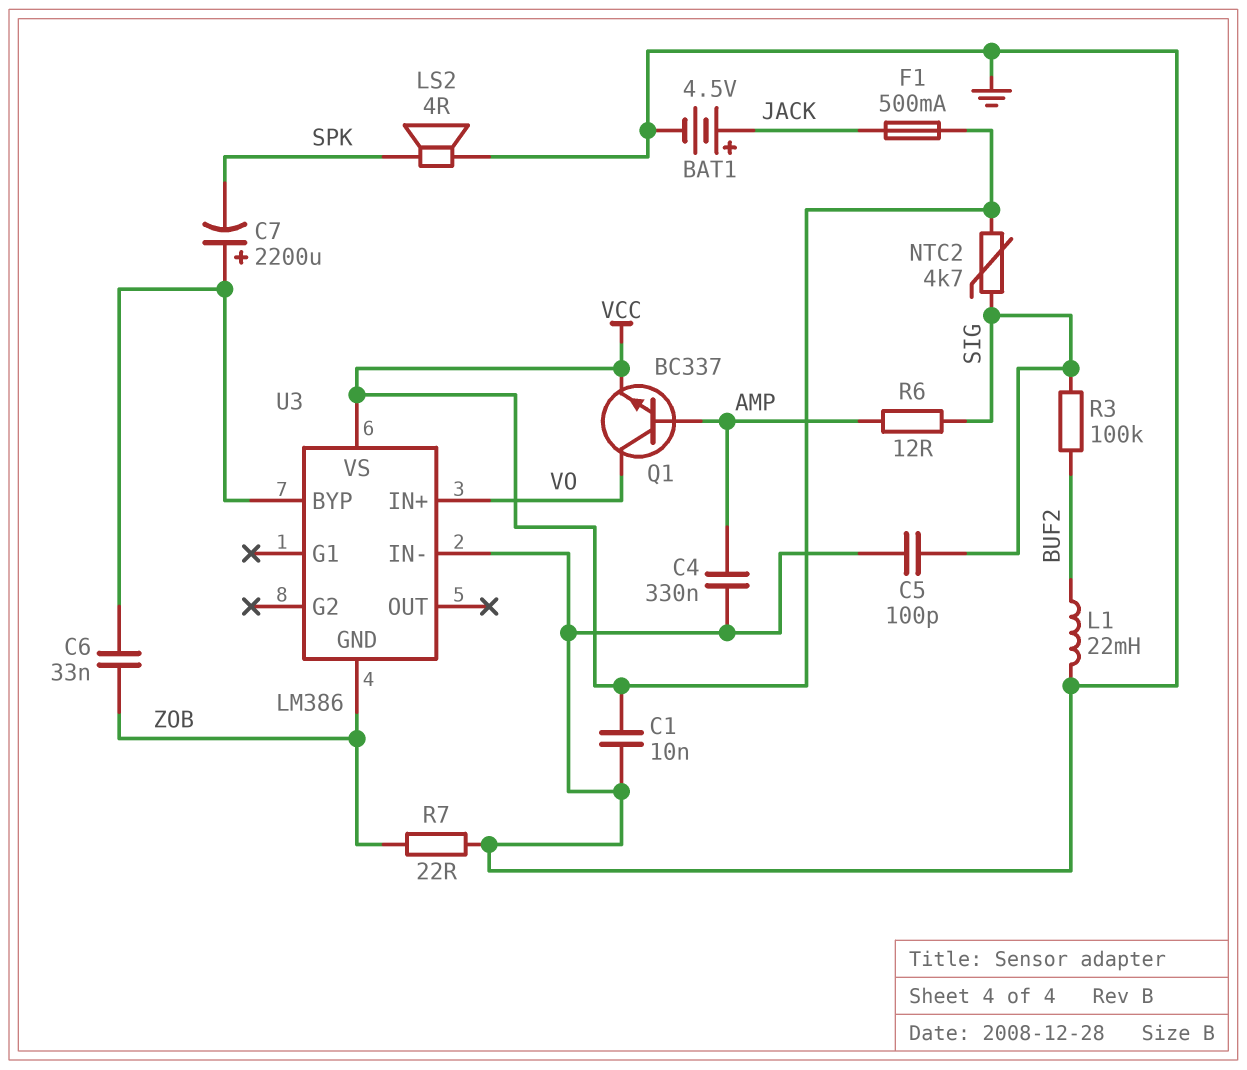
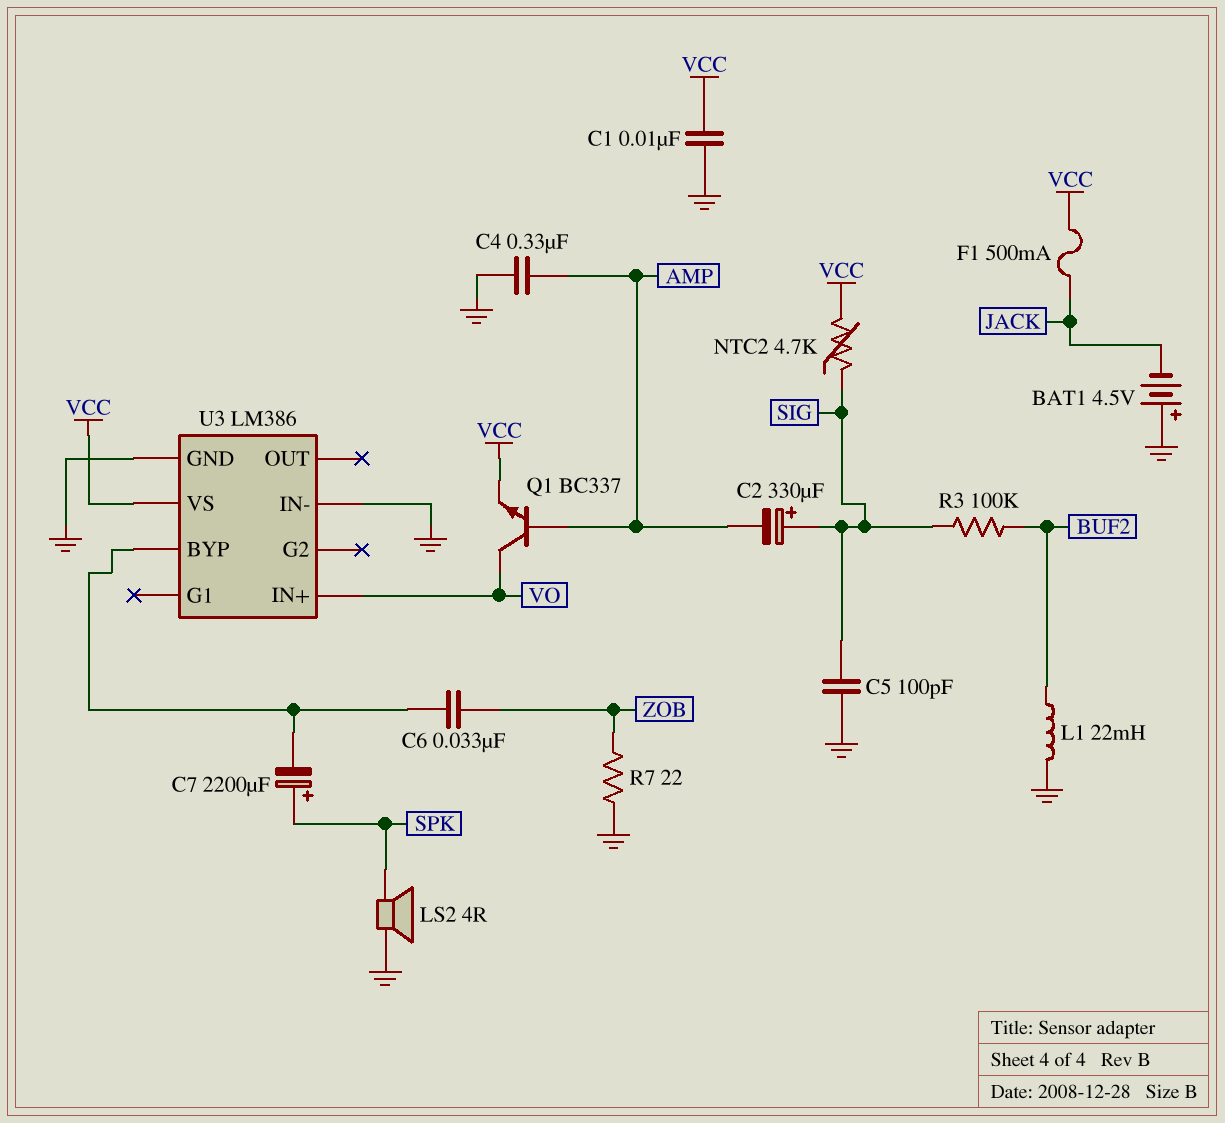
BAT1: 4.5V (plus JACK, minus GND) -> 4.5V (plus GND, minus JACK)
C2: none -> 330uF (plus SIG, minus AMP)
C7: 2200uF (plus U3/BYP, minus SPK) -> 2200uF (plus SPK, minus U3/BYP)
R6: 12 (AMP, SIG) -> none
U3 pin GND: ZOB -> GND

